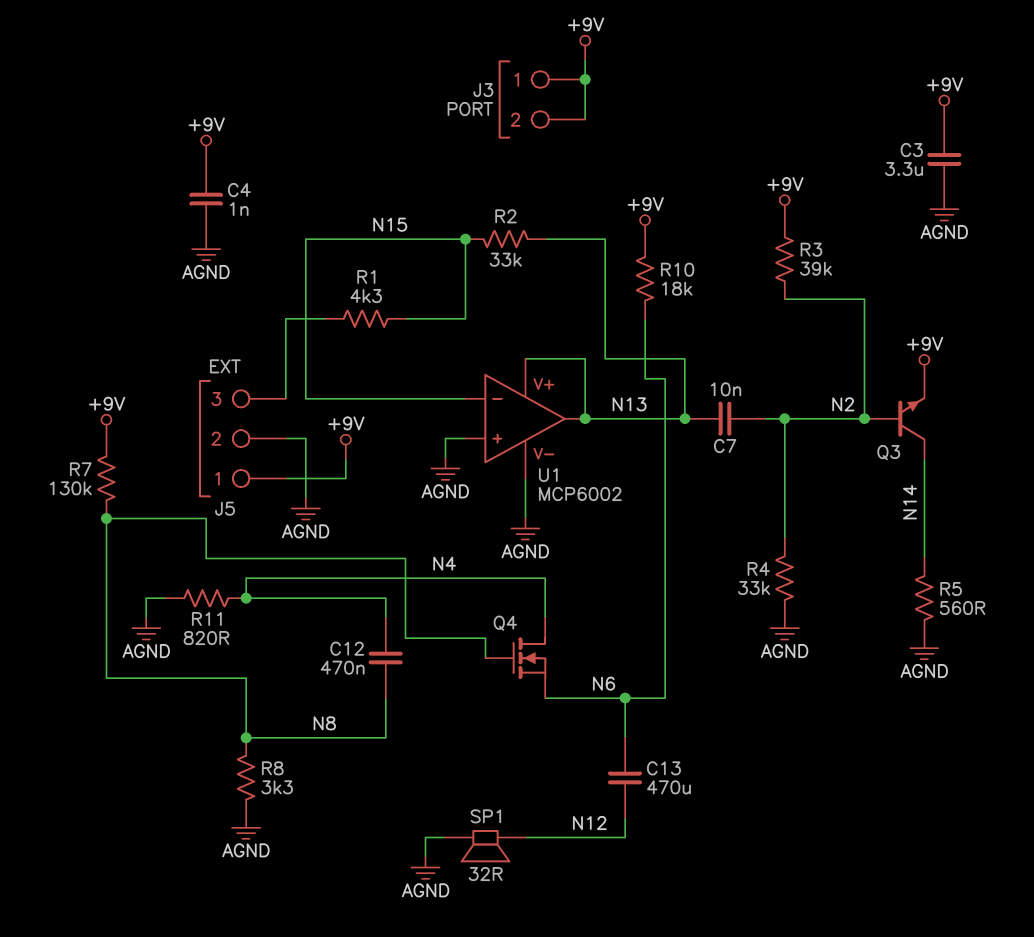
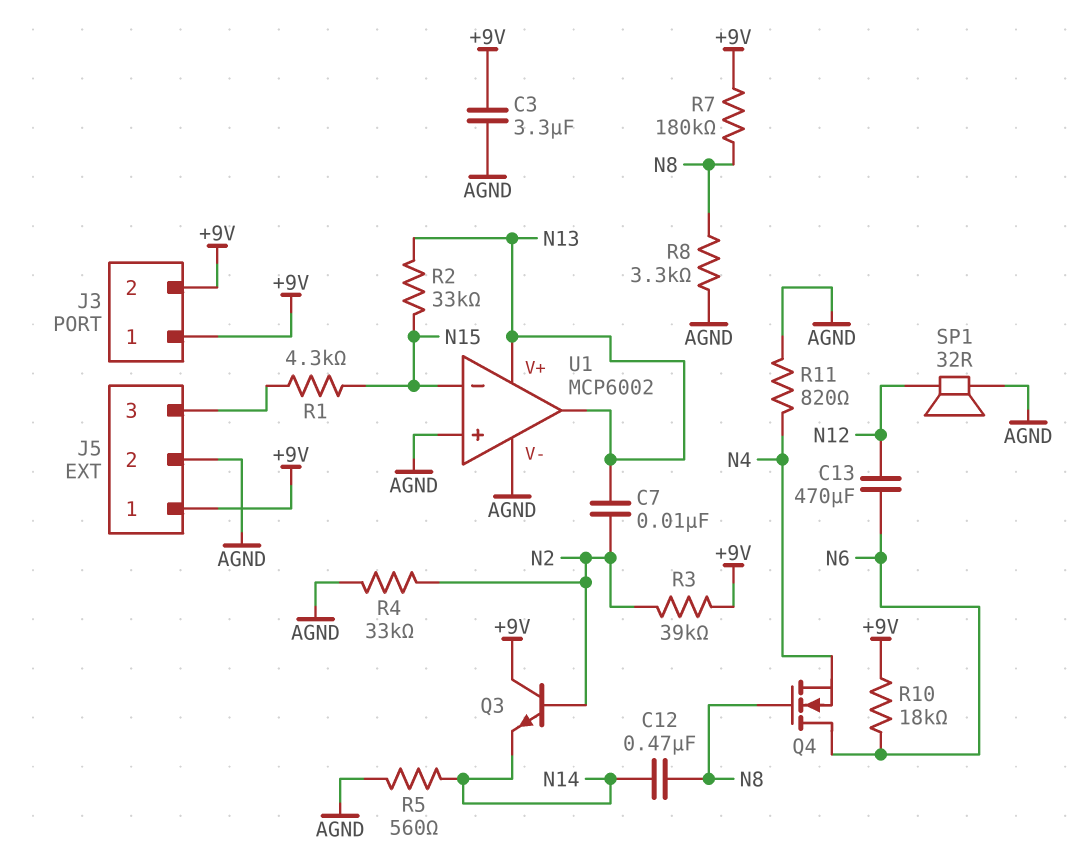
C4: 1nF (+9V, AGND) -> none
C12: 470nF (N4, N8) -> 470nF (N8, N14)
Q3: NPN (B N2, C N14, E +9V) -> NPN (B N2, C +9V, E N14)
Q4: NMOS (G N8, D N4, S N6) -> NMOS (G N8, D N6, S N4)
R7: 130k (+9V, N8) -> 180k (+9V, N8)

